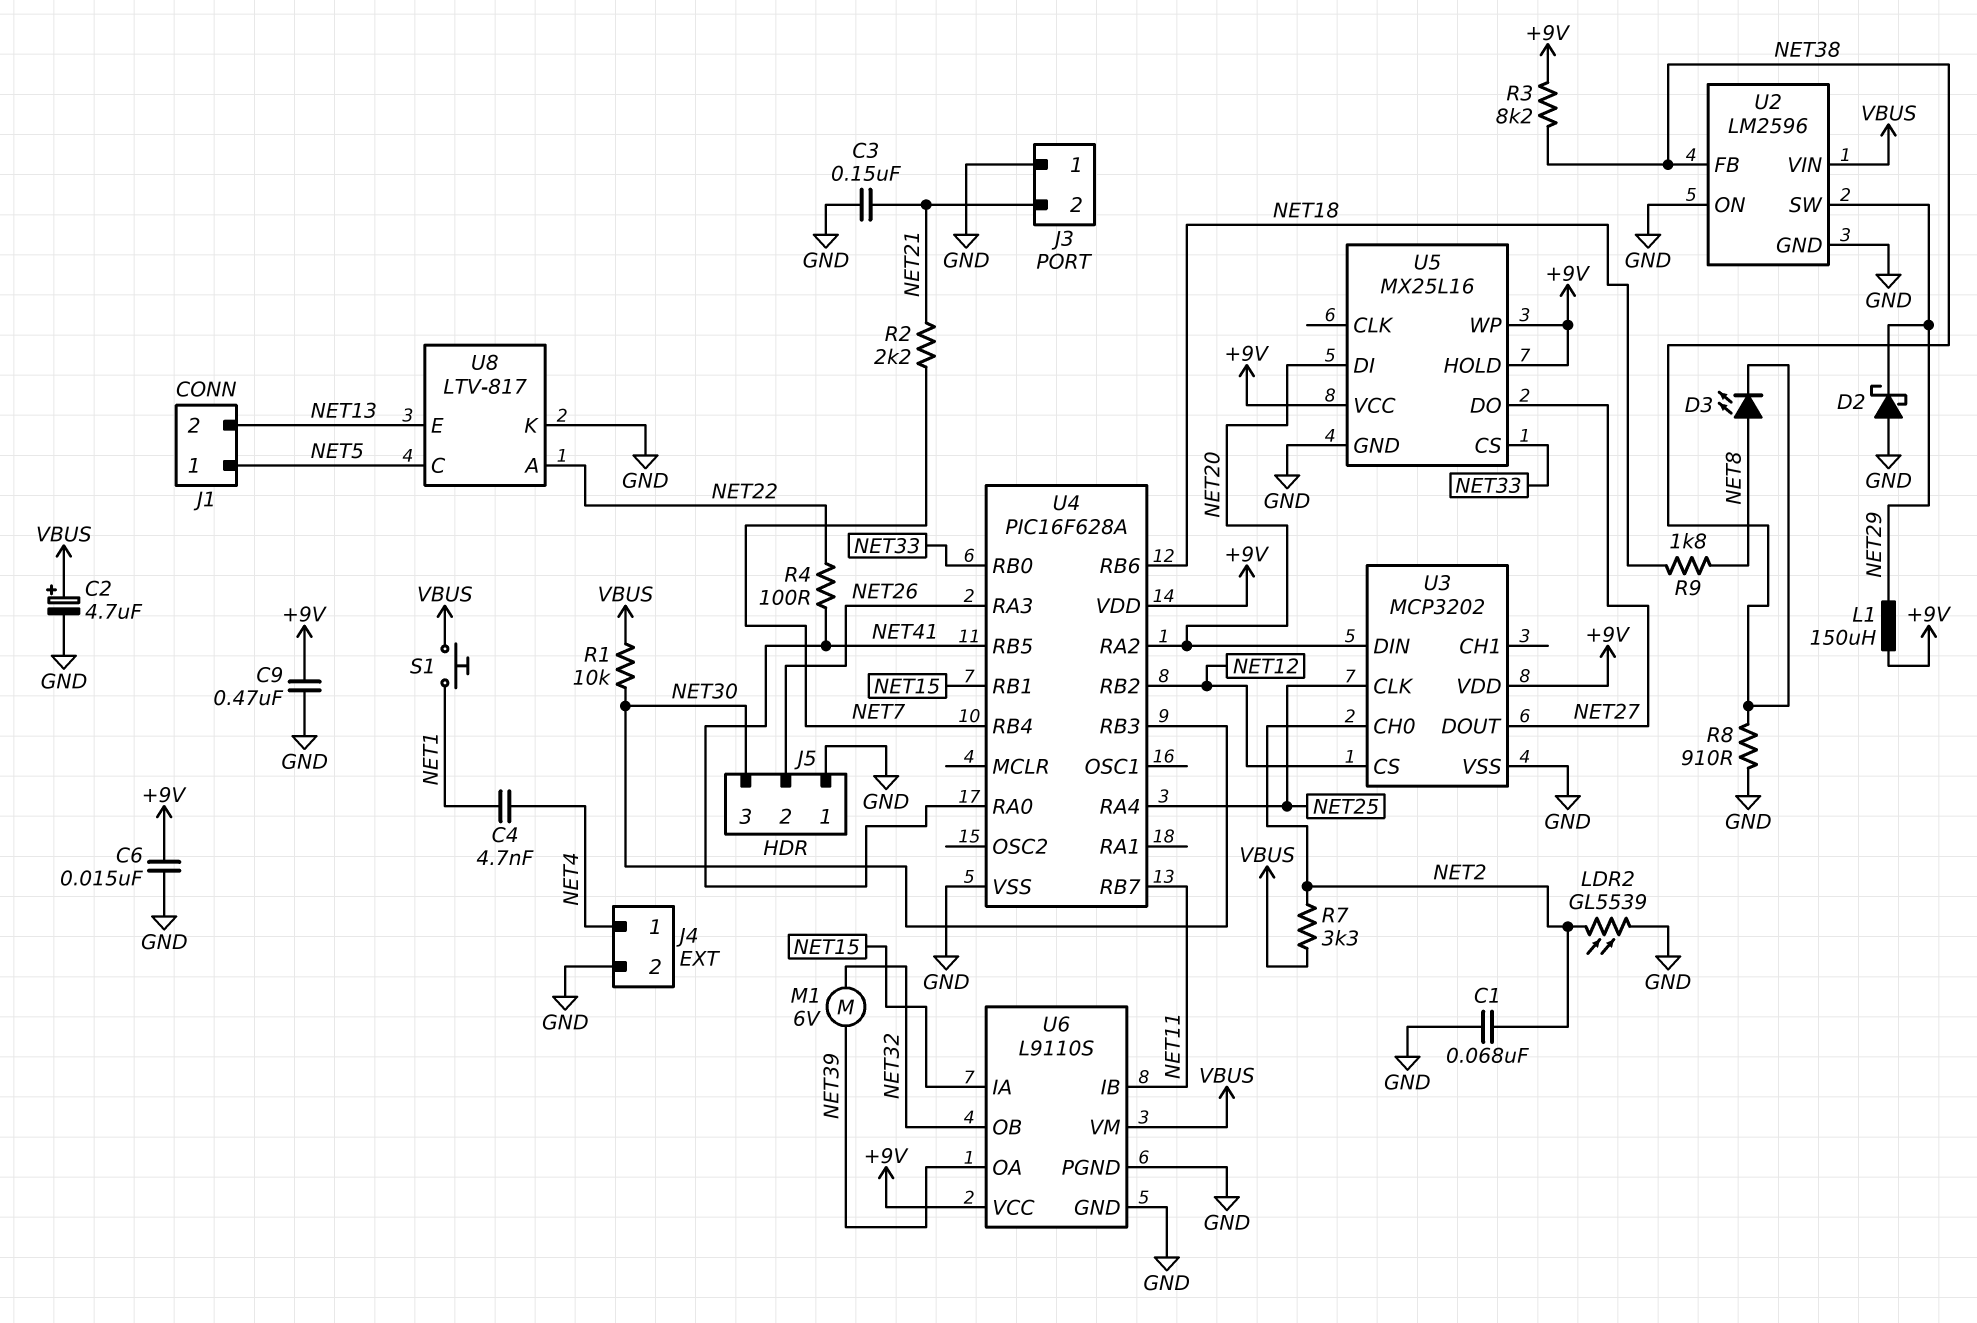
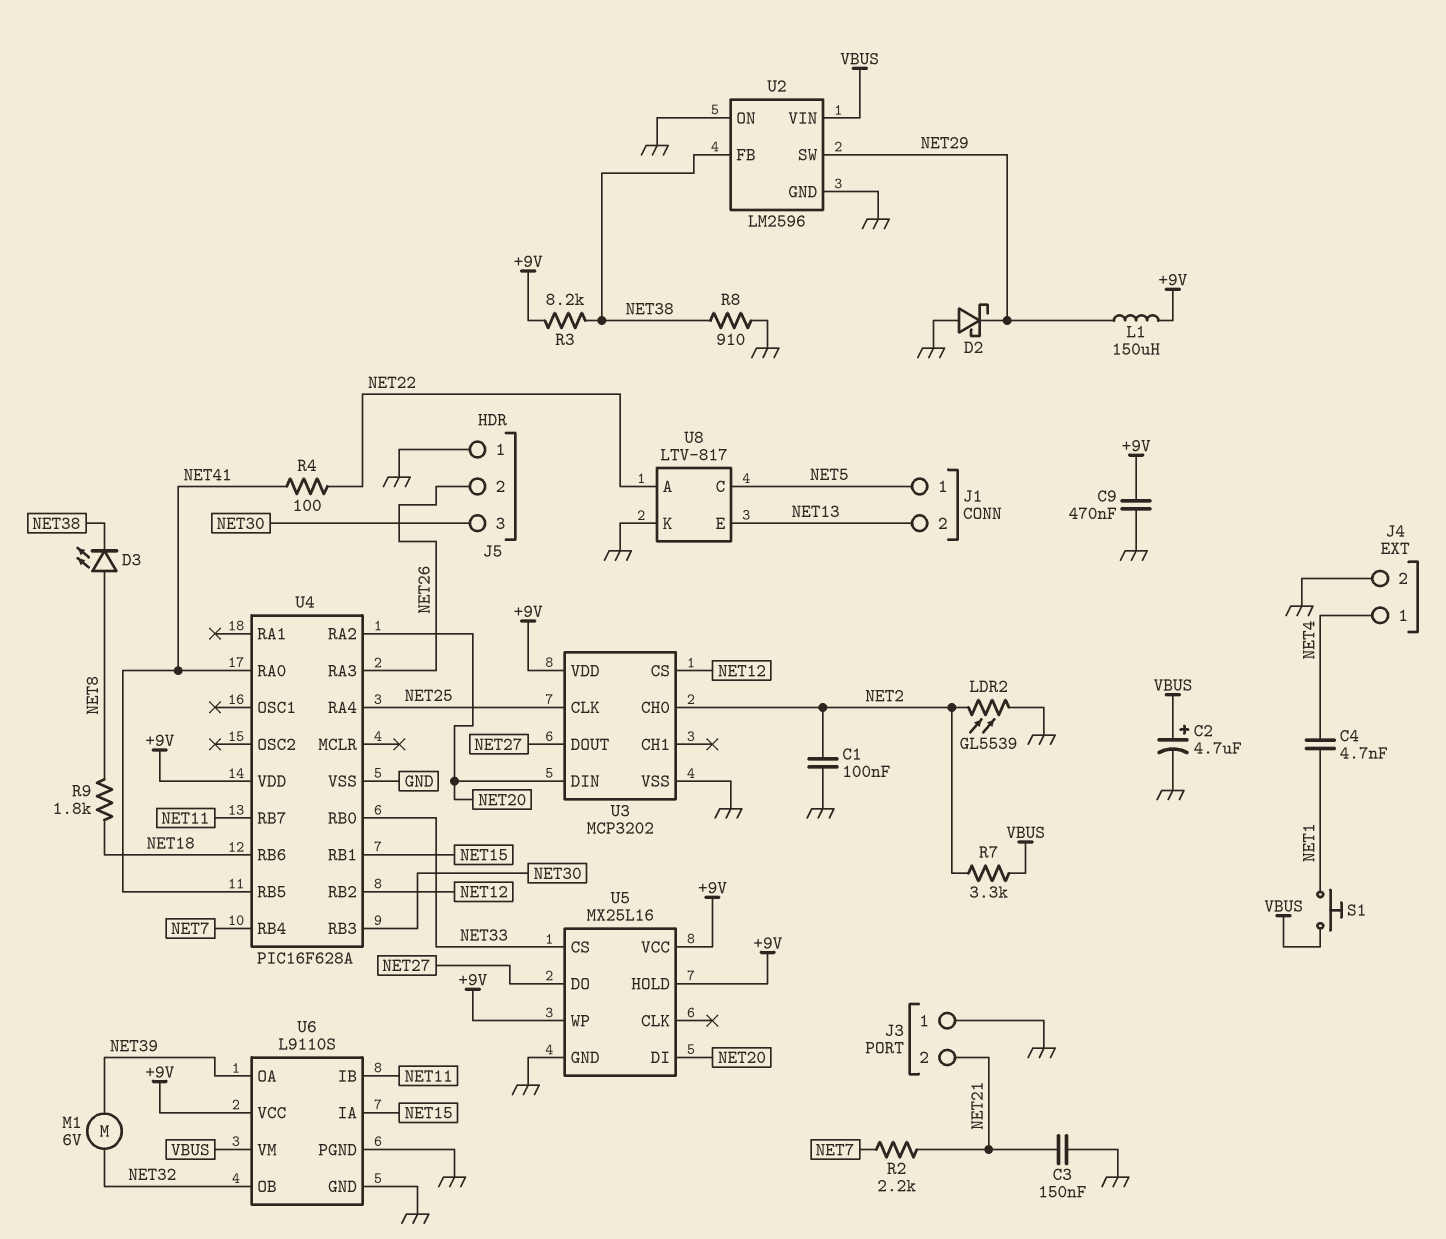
C1: 68nF (GND, NET2) -> 100nF (GND, NET2)
C6: 15nF (+9V, GND) -> none
R1: 10k (NET30, VBUS) -> none

